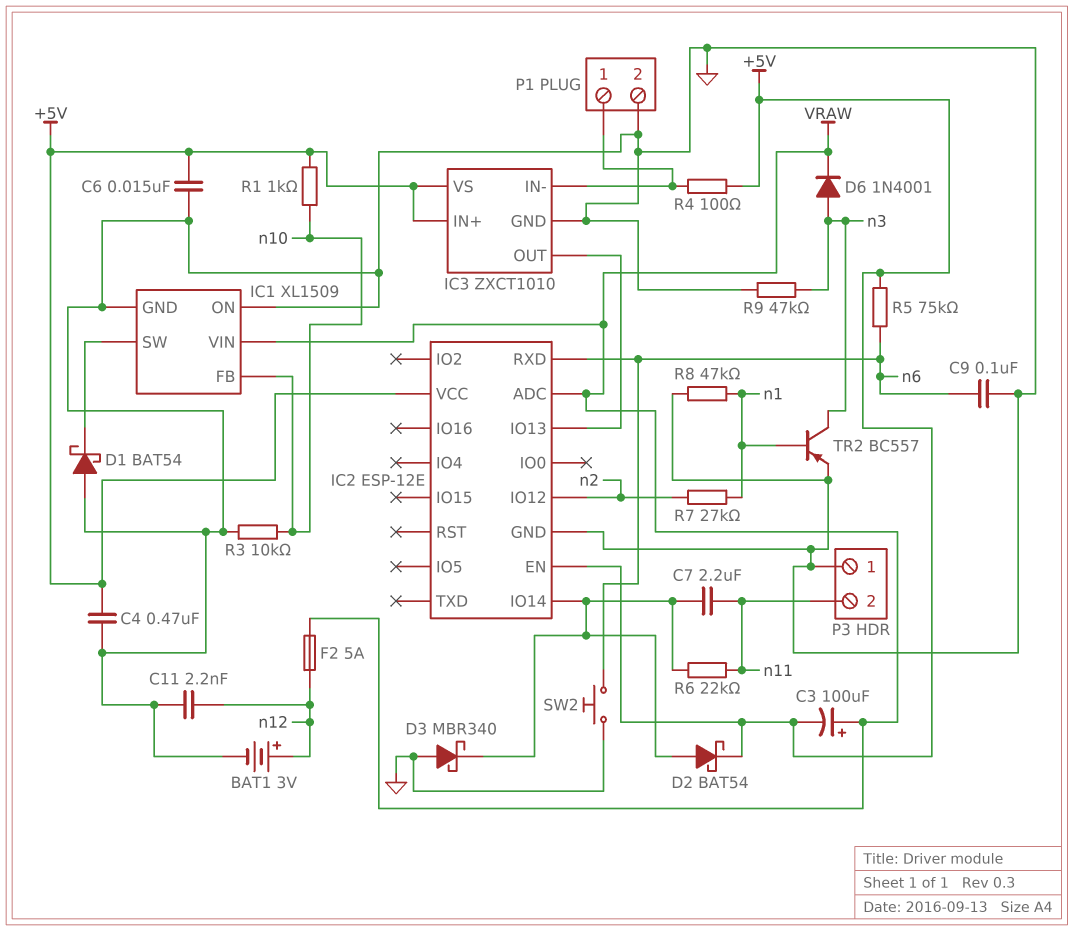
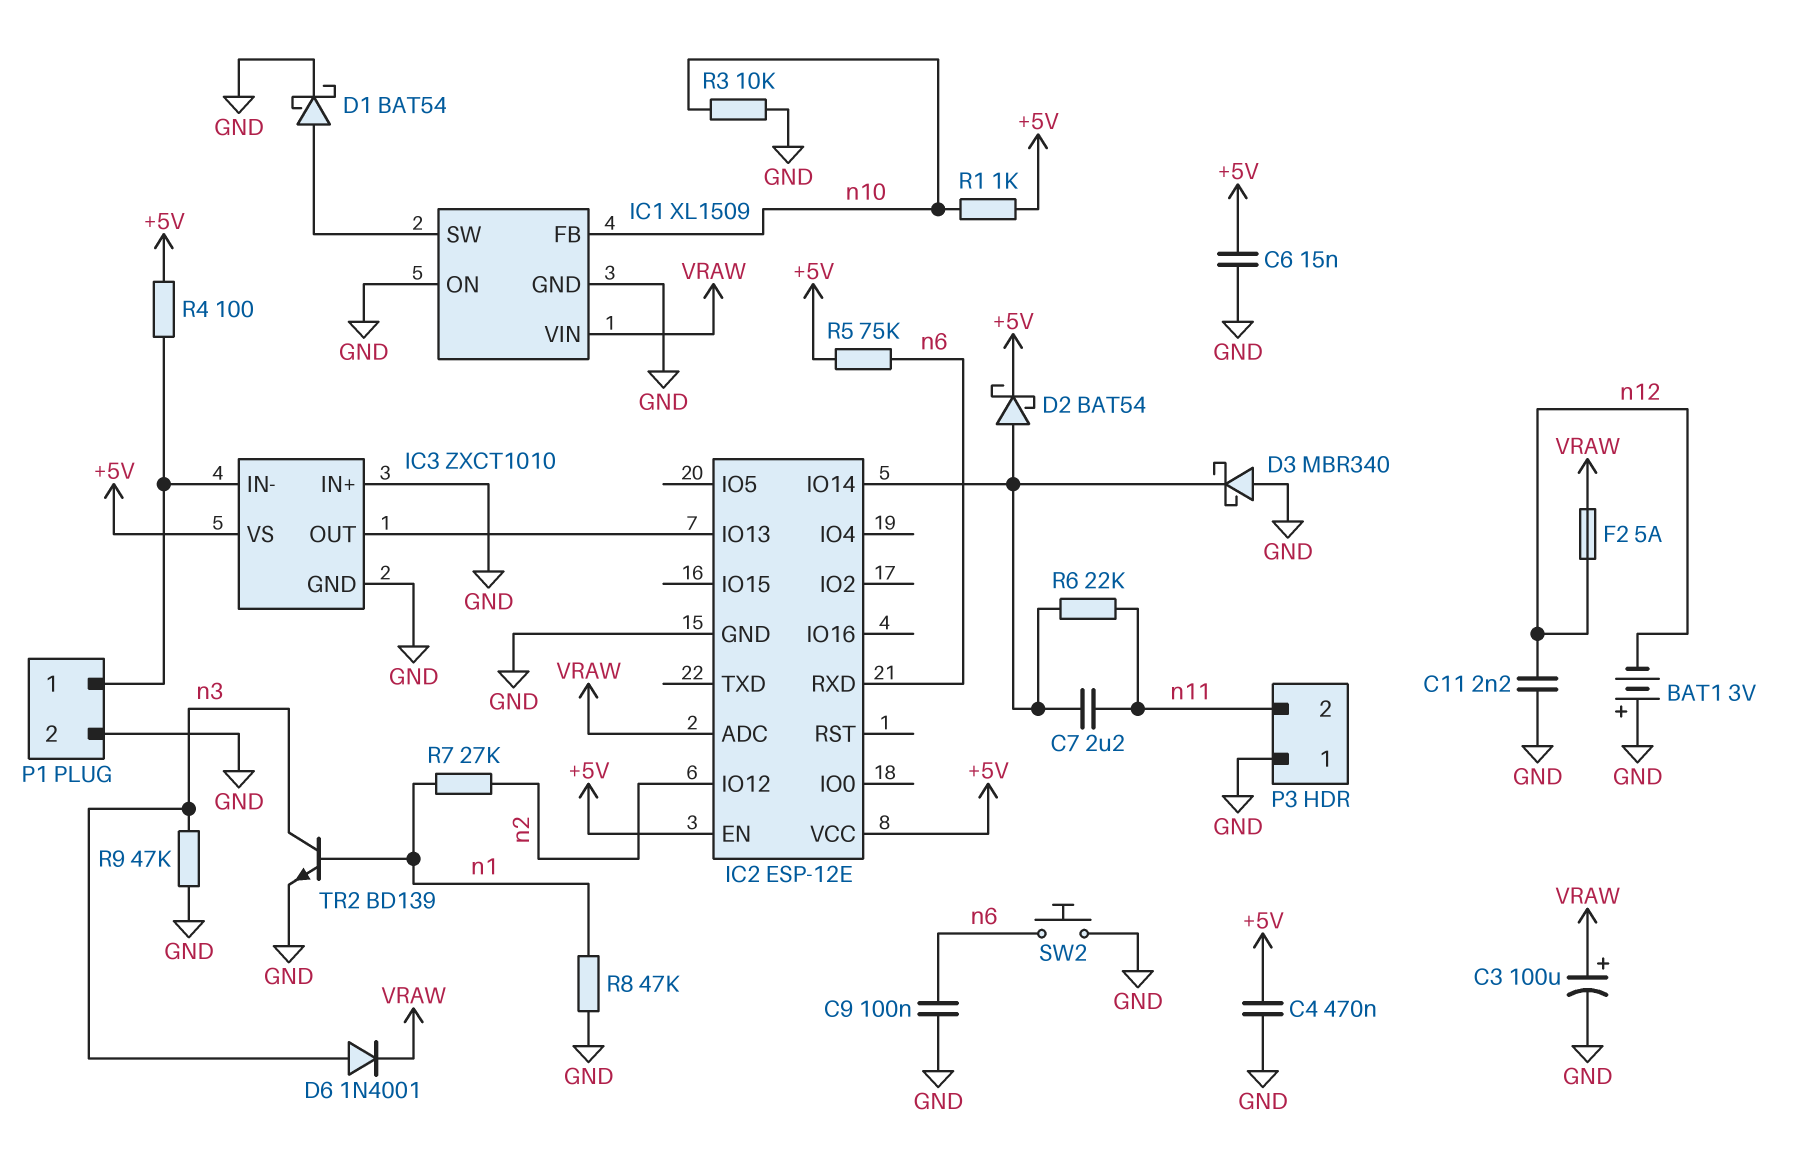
BAT1: 3V (plus n12, minus GND) -> 3V (plus GND, minus n12)
C3: 100uF (plus VRAW, minus +5V) -> 100uF (plus VRAW, minus GND)
D1: schottky BAT54 (A GND, K IC1/SW) -> schottky BAT54 (A IC1/SW, K GND)
IC3 pin IN+: +5V -> GND
TR2: PNP BC557 (B n1, C n3, E GND) -> NPN BD139 (B n1, C n3, E GND)

